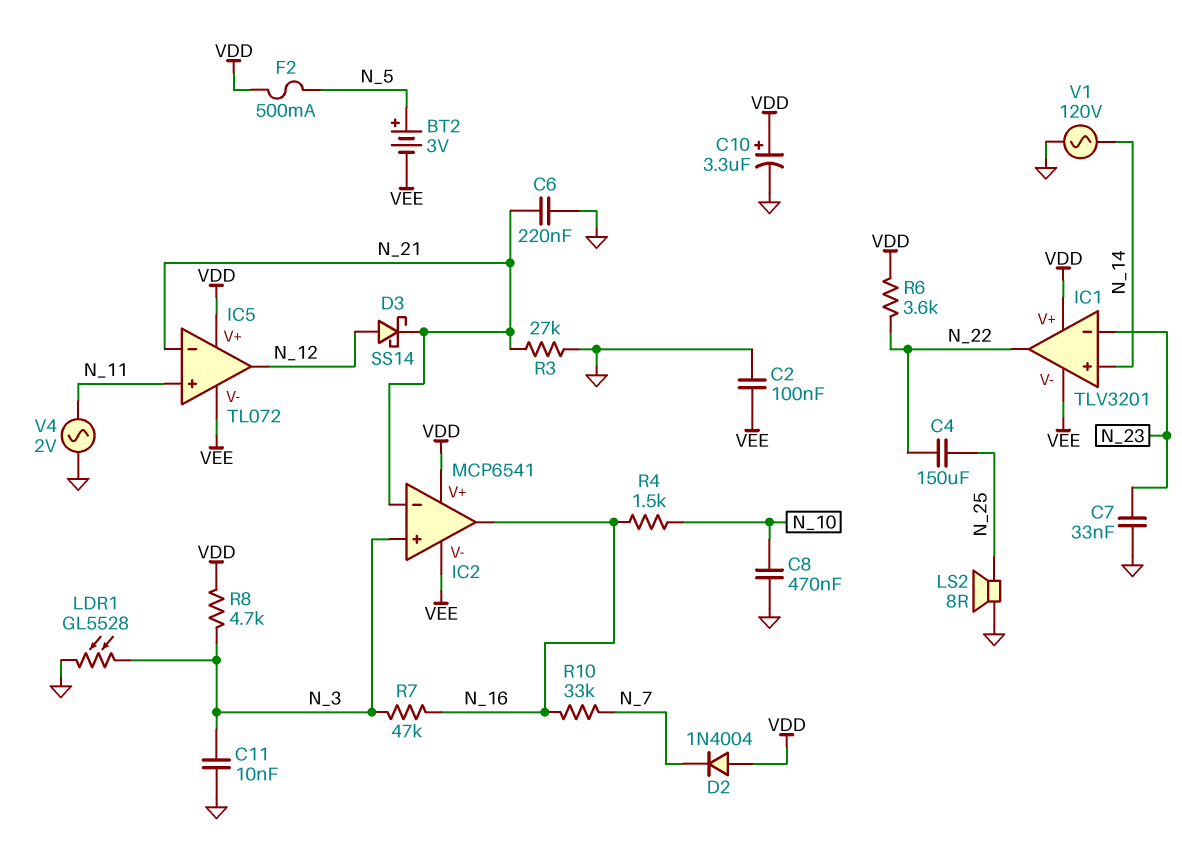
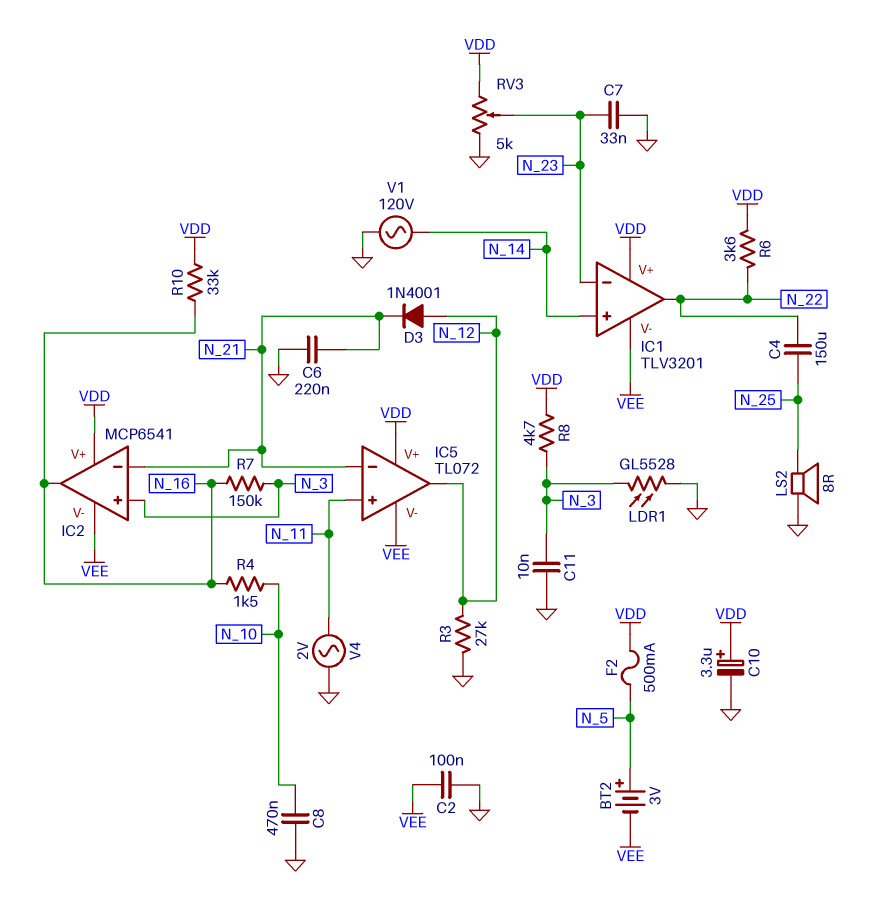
D2: diode 1N4004 (A VDD, K N_7) -> none
D3: schottky SS14 (A N_12, K N_21) -> diode 1N4001 (A N_12, K N_21)
R3: 27k (GND, N_21) -> 27k (GND, N_12)
R7: 47k (N_3, N_16) -> 150k (N_3, N_16)
R10: 33k (N_7, N_16) -> 33k (N_16, VDD)
RV3: none -> 5k (GND, VDD, wiper N_23)

